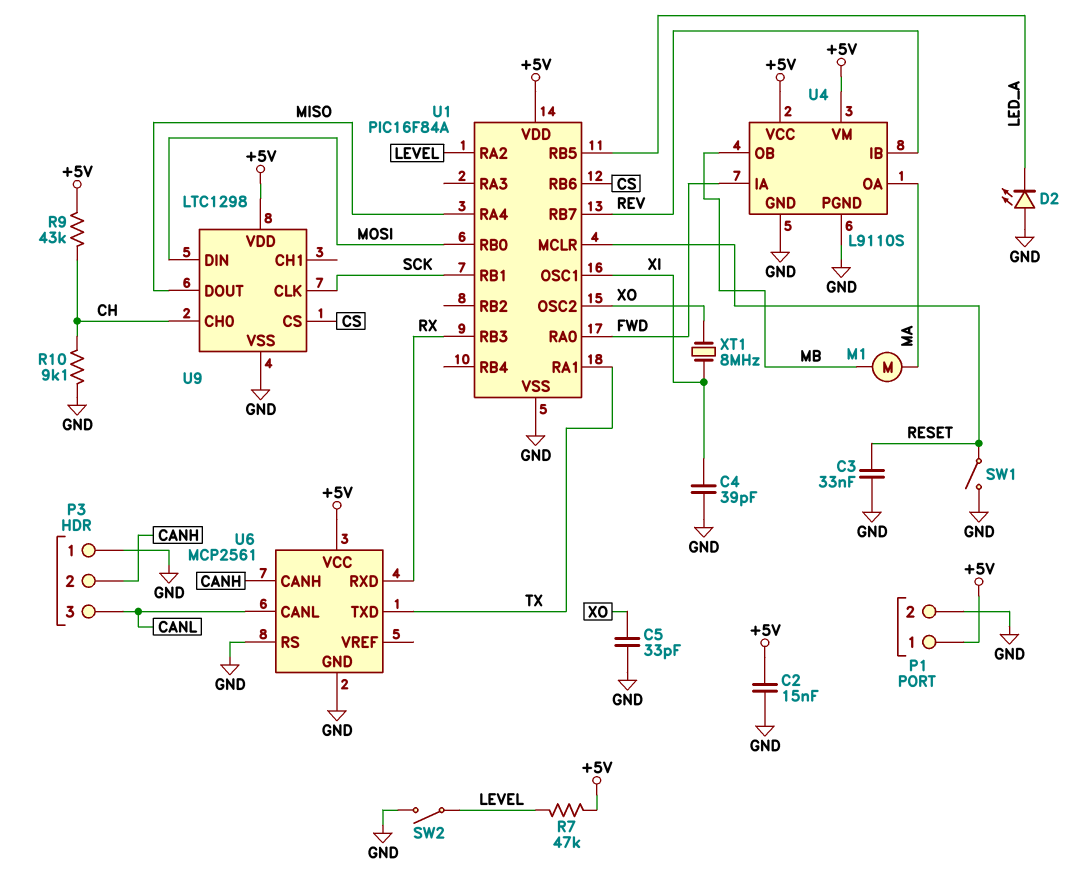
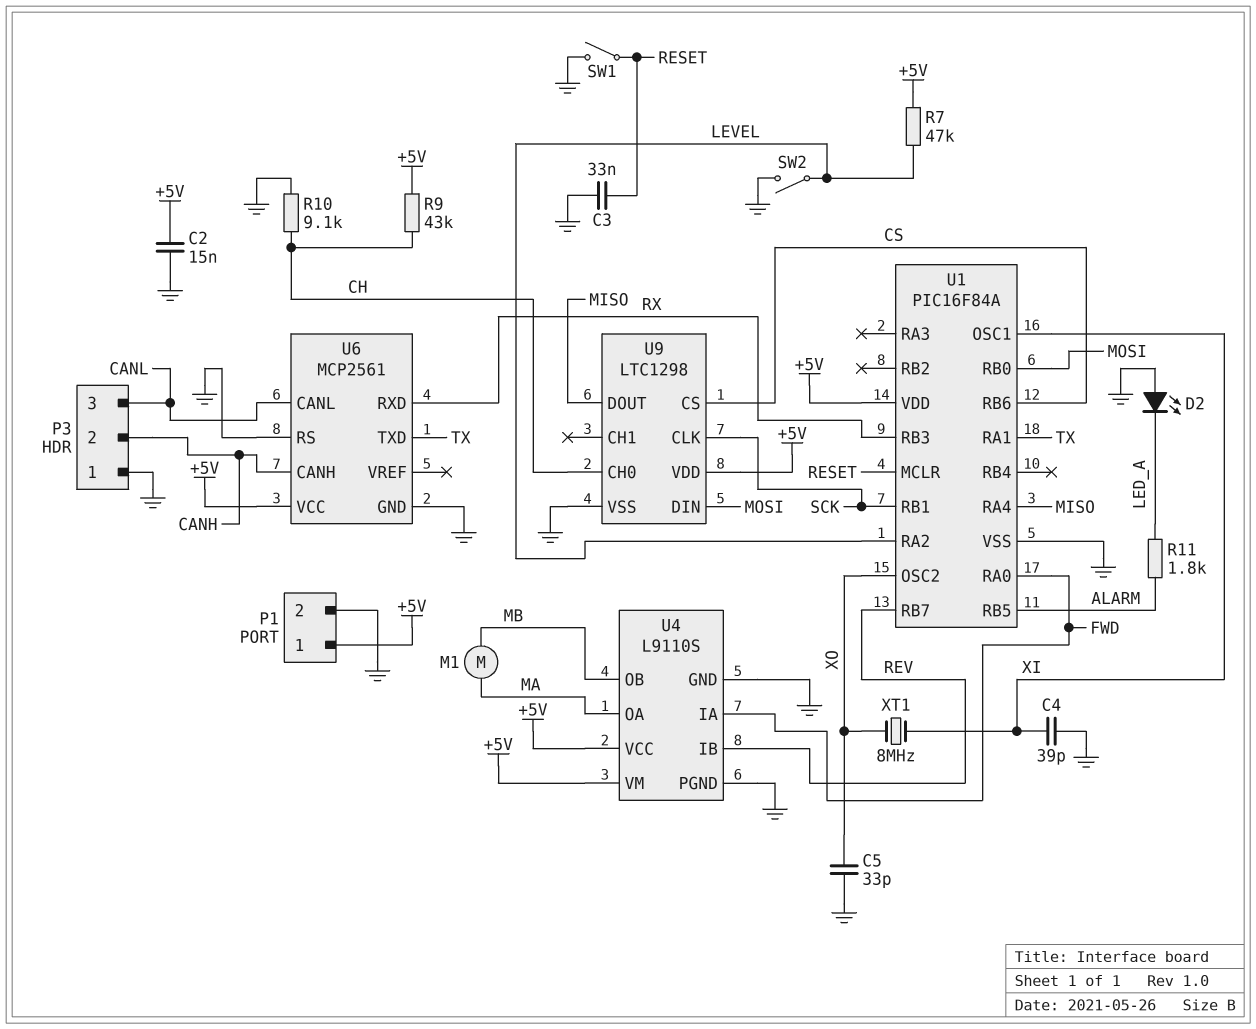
R11: none -> 1.8k (ALARM, LED_A)
U1 pin RB5: LED_A -> ALARM

